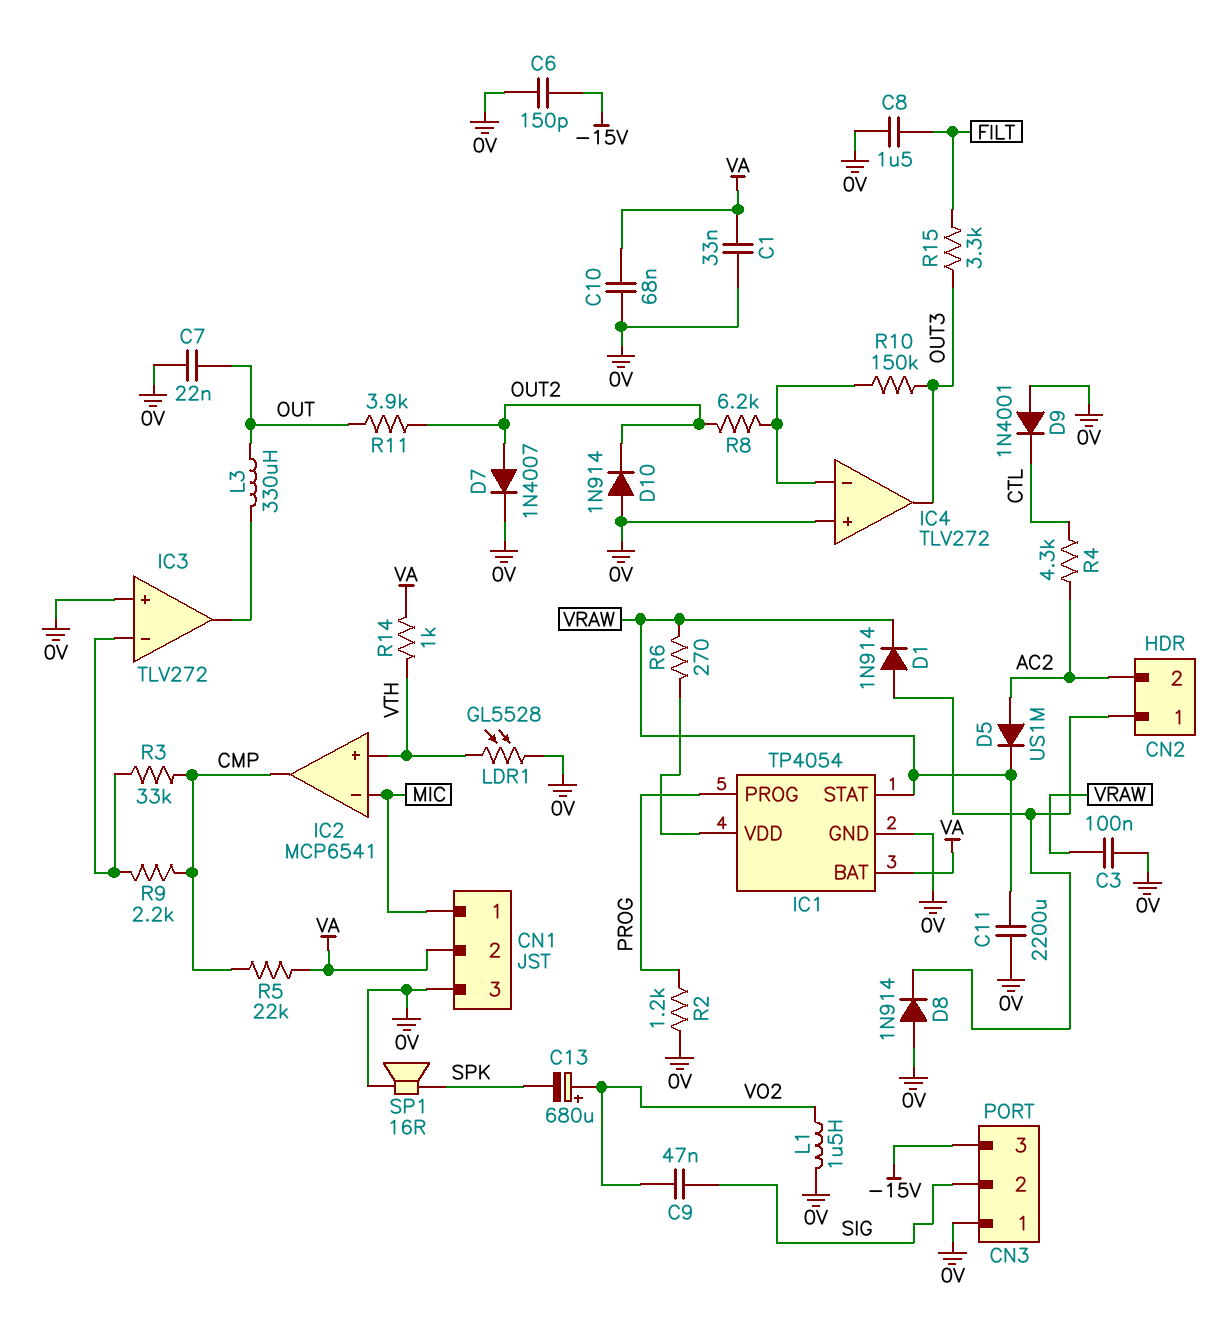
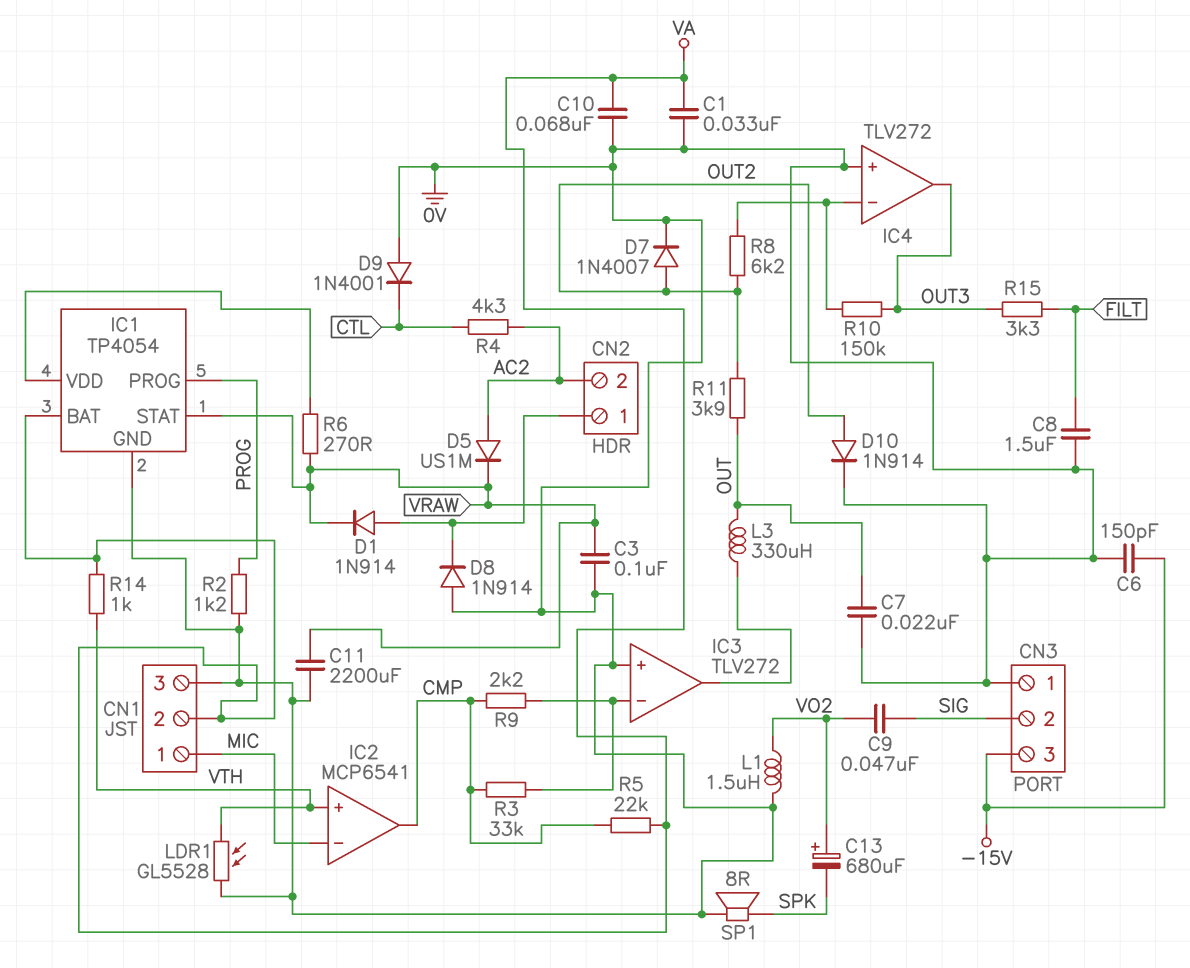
D10: diode 1N914 (A 0V, K OUT2) -> diode 1N914 (A OUT2, K 0V)
SP1: speaker 16R (0V, SPK) -> speaker 8R (0V, SPK)

